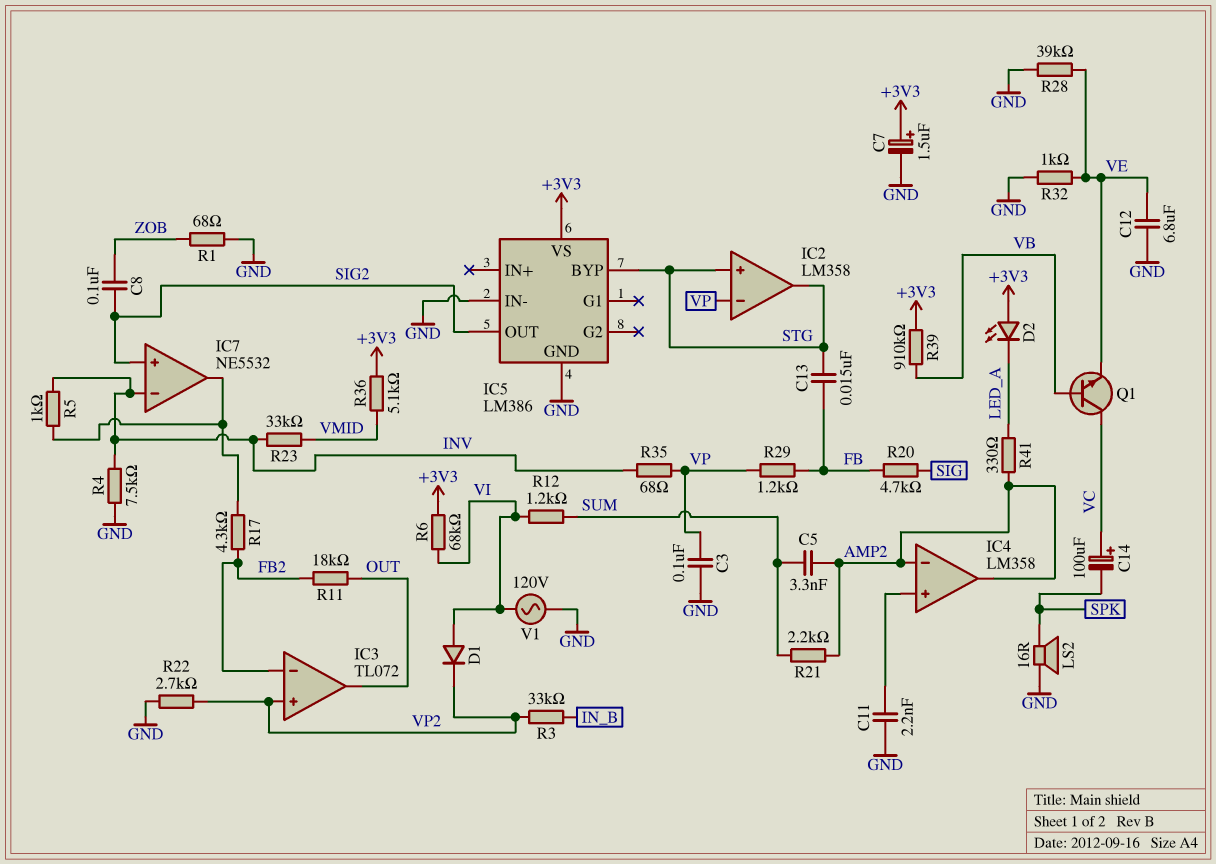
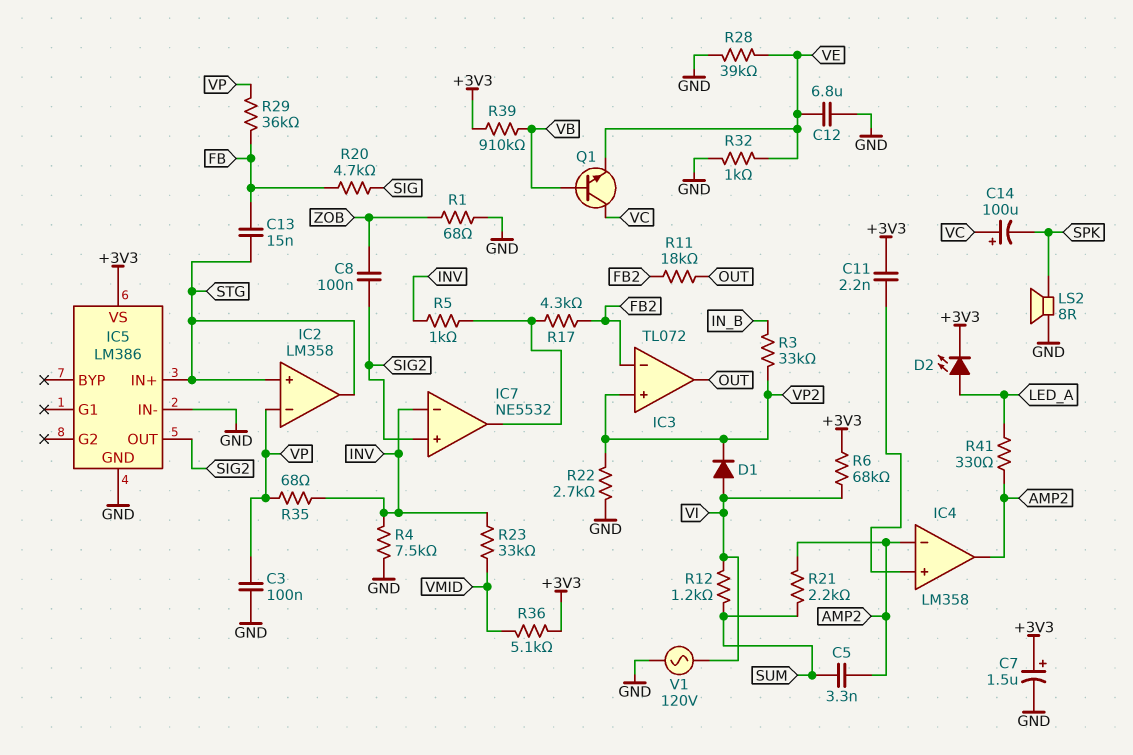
C11: 2.2nF (GND, IC4/in+) -> 2.2nF (+3V3, IC4/in+)
D2: LED (A +3V3, K LED_A) -> LED (A LED_A, K +3V3)
IC5 pin BYP: STG -> none
IC5 pin IN+: none -> STG
LS2: speaker 16R (GND, SPK) -> speaker 8R (GND, SPK)
R29: 1.2k (FB, VP) -> 36k (FB, VP)

